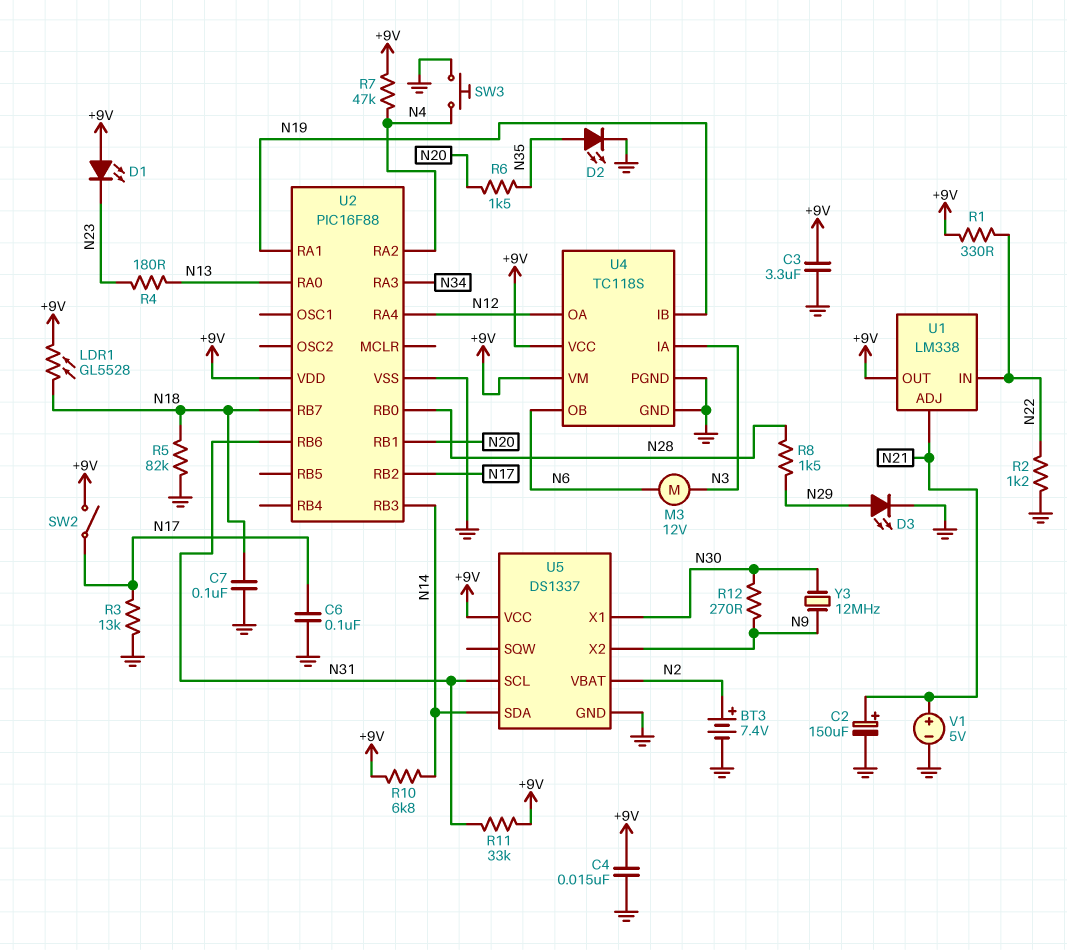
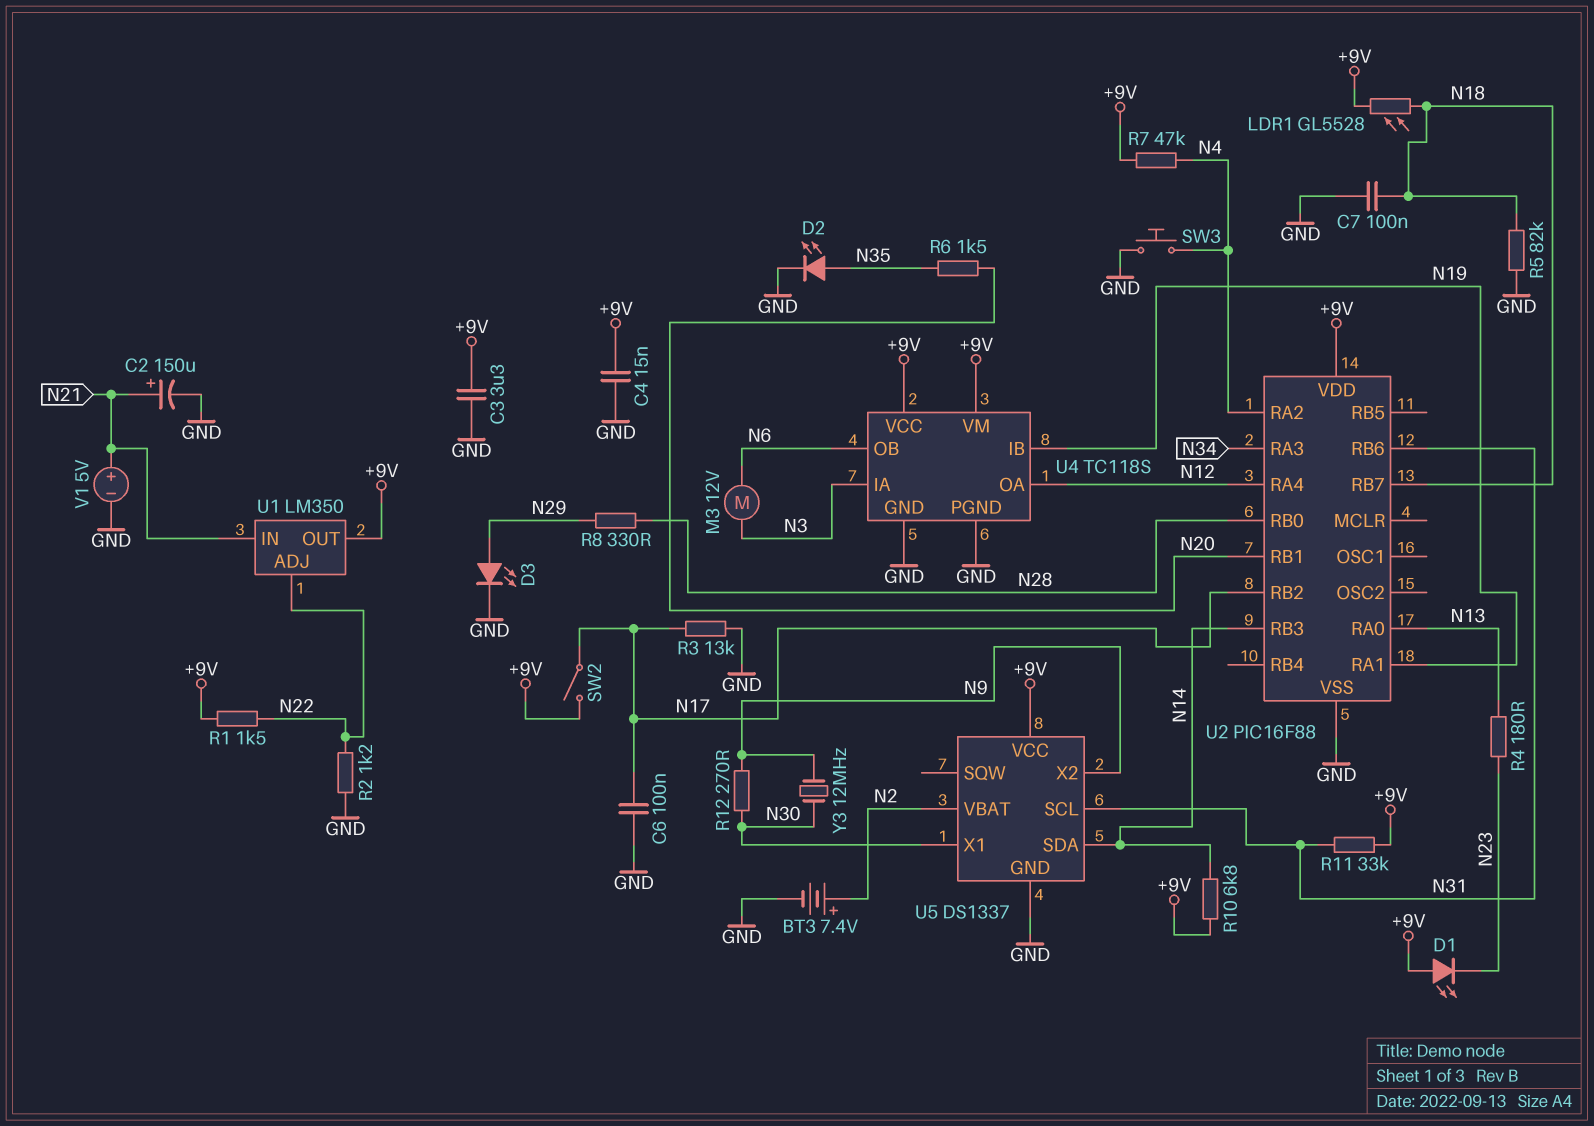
R1: 330 (+9V, N22) -> 1.5k (+9V, N22)
R8: 1.5k (N28, N29) -> 330 (N28, N29)
U1: LM338 -> LM350
U1 pin ADJ: N21 -> N22
U1 pin IN: N22 -> N21

